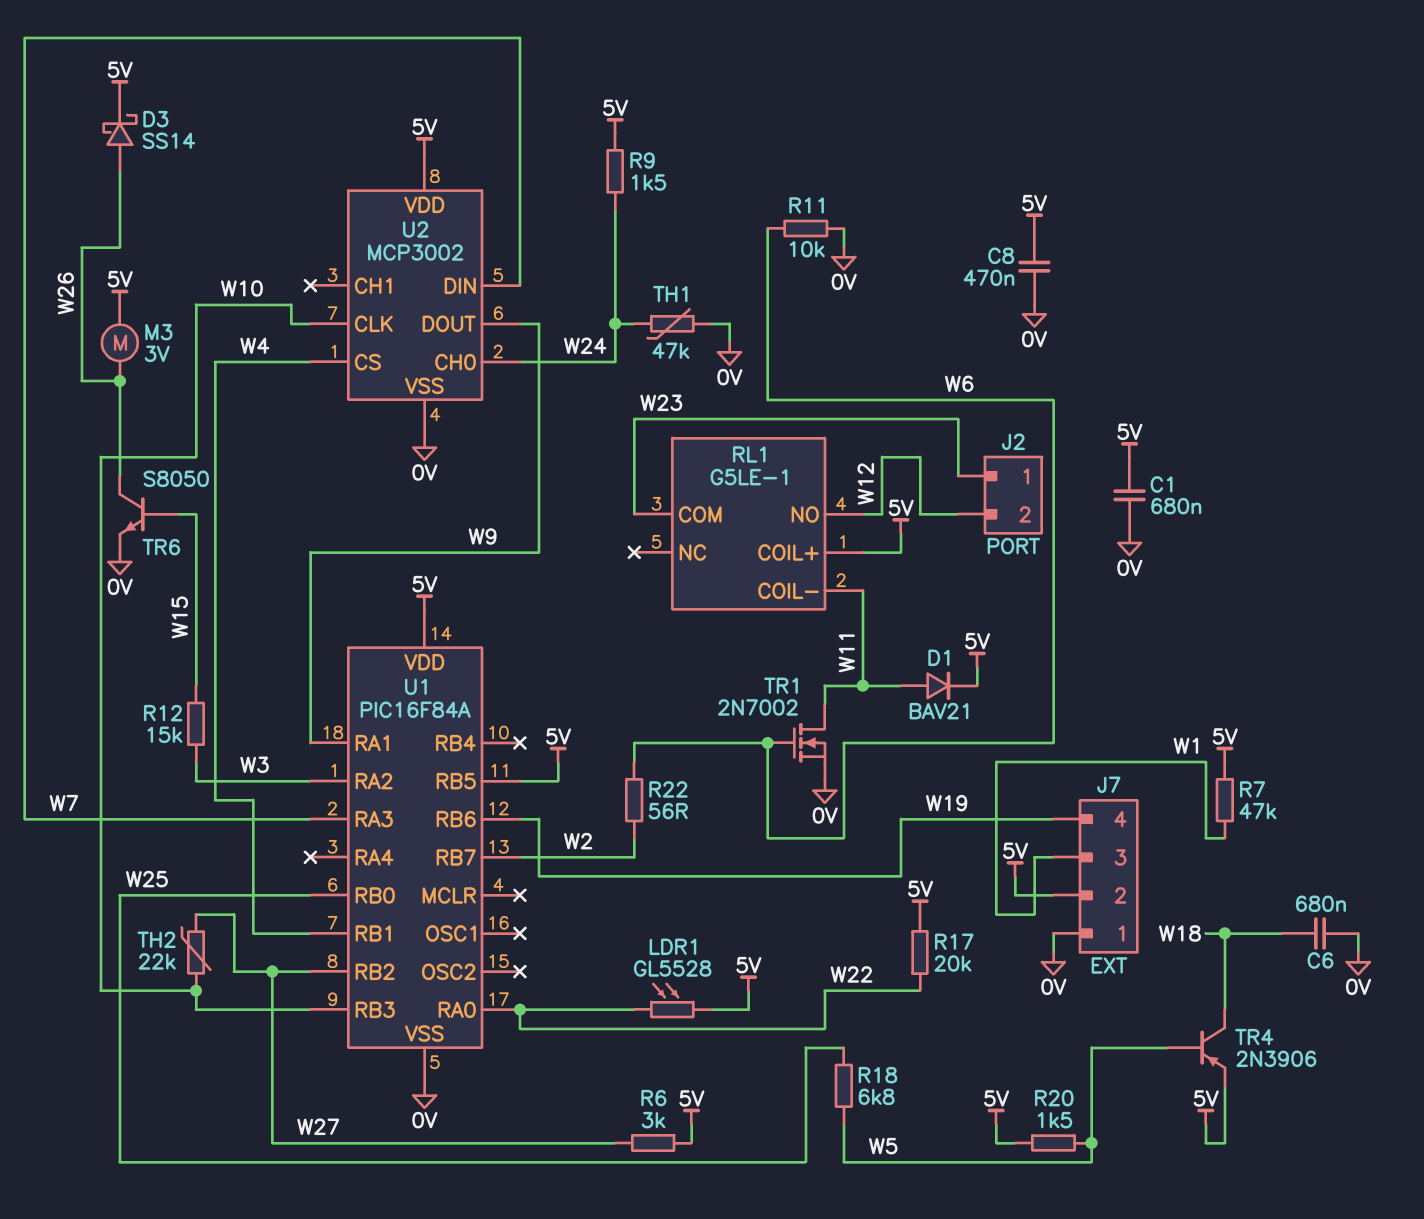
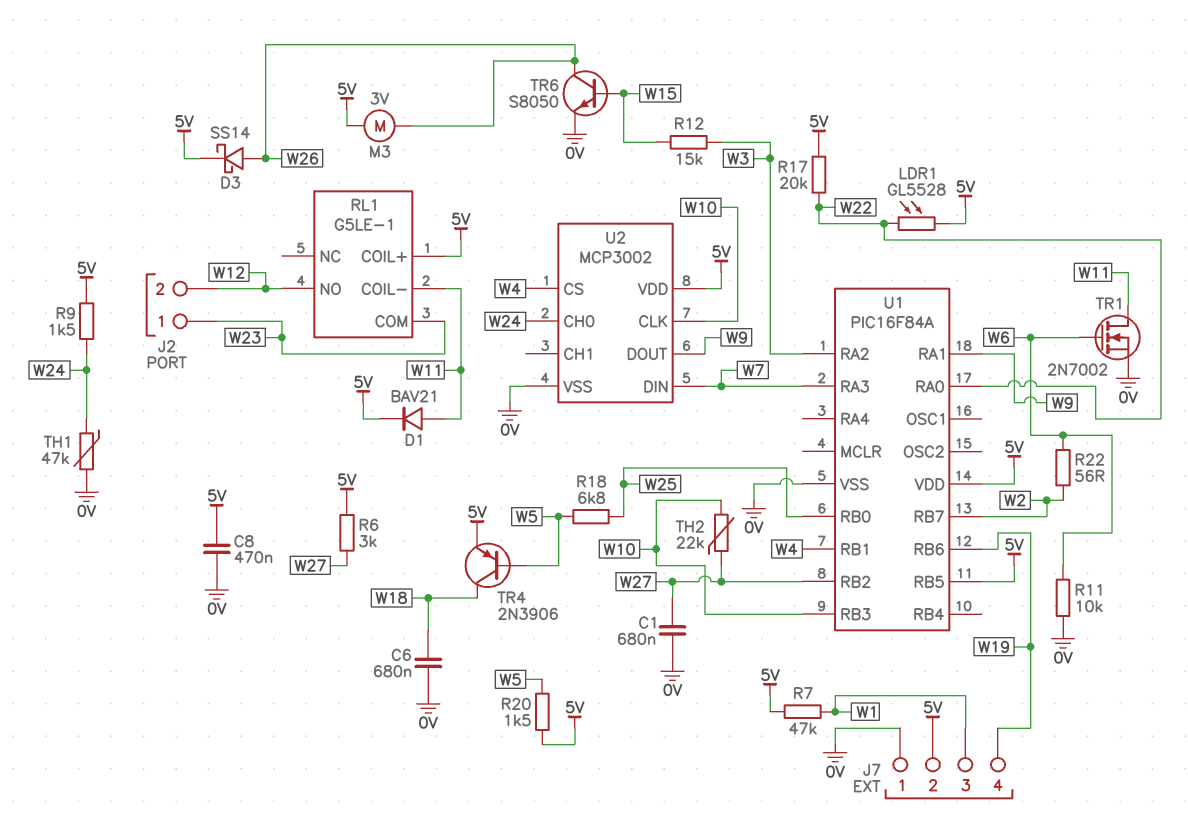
C1: 680nF (0V, 5V) -> 680nF (0V, W27)

